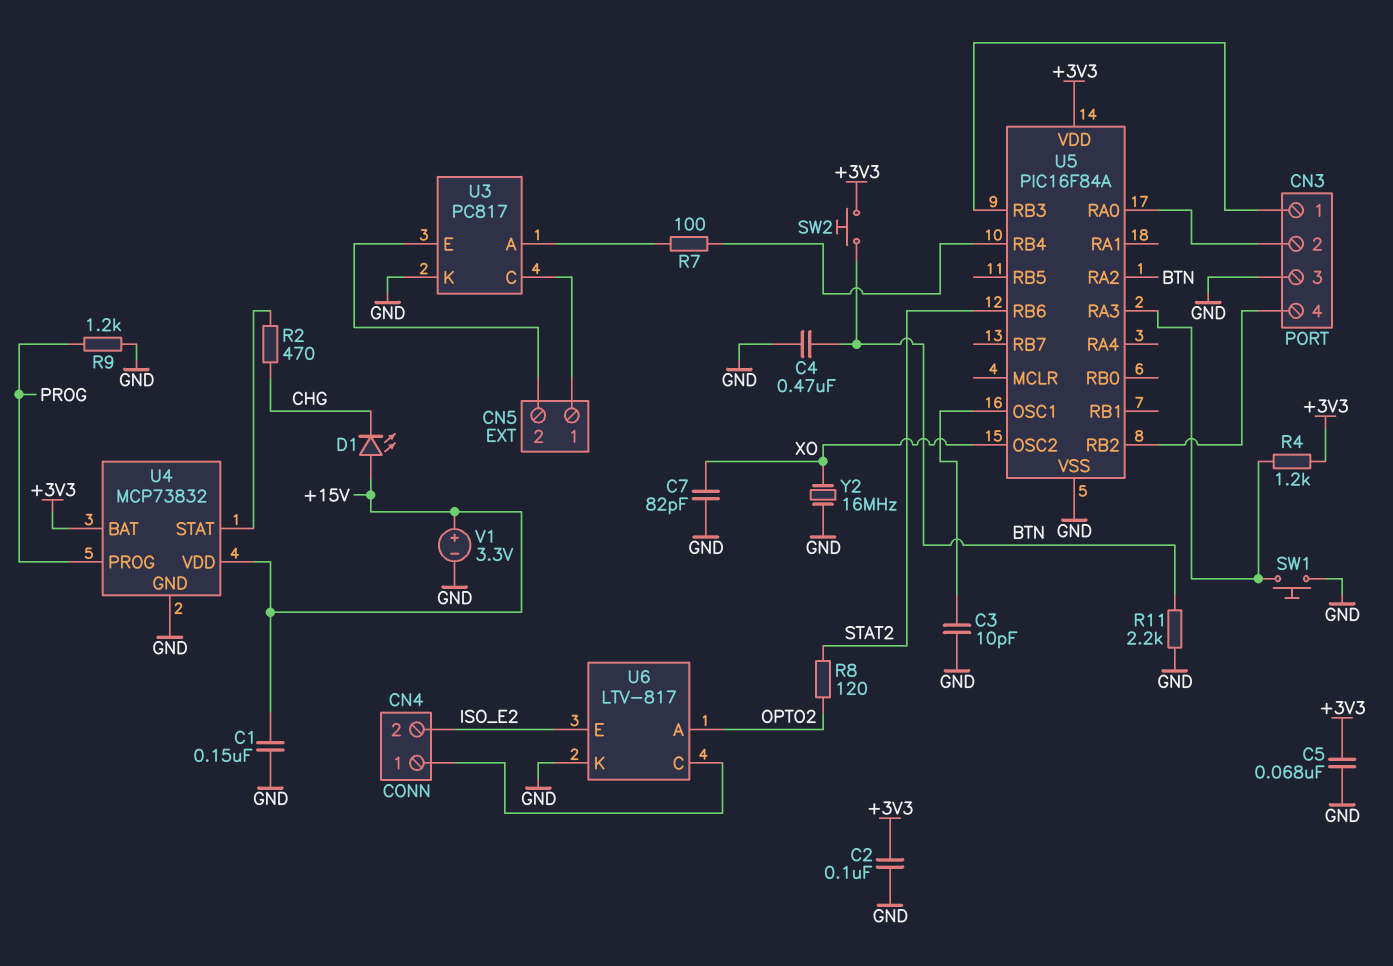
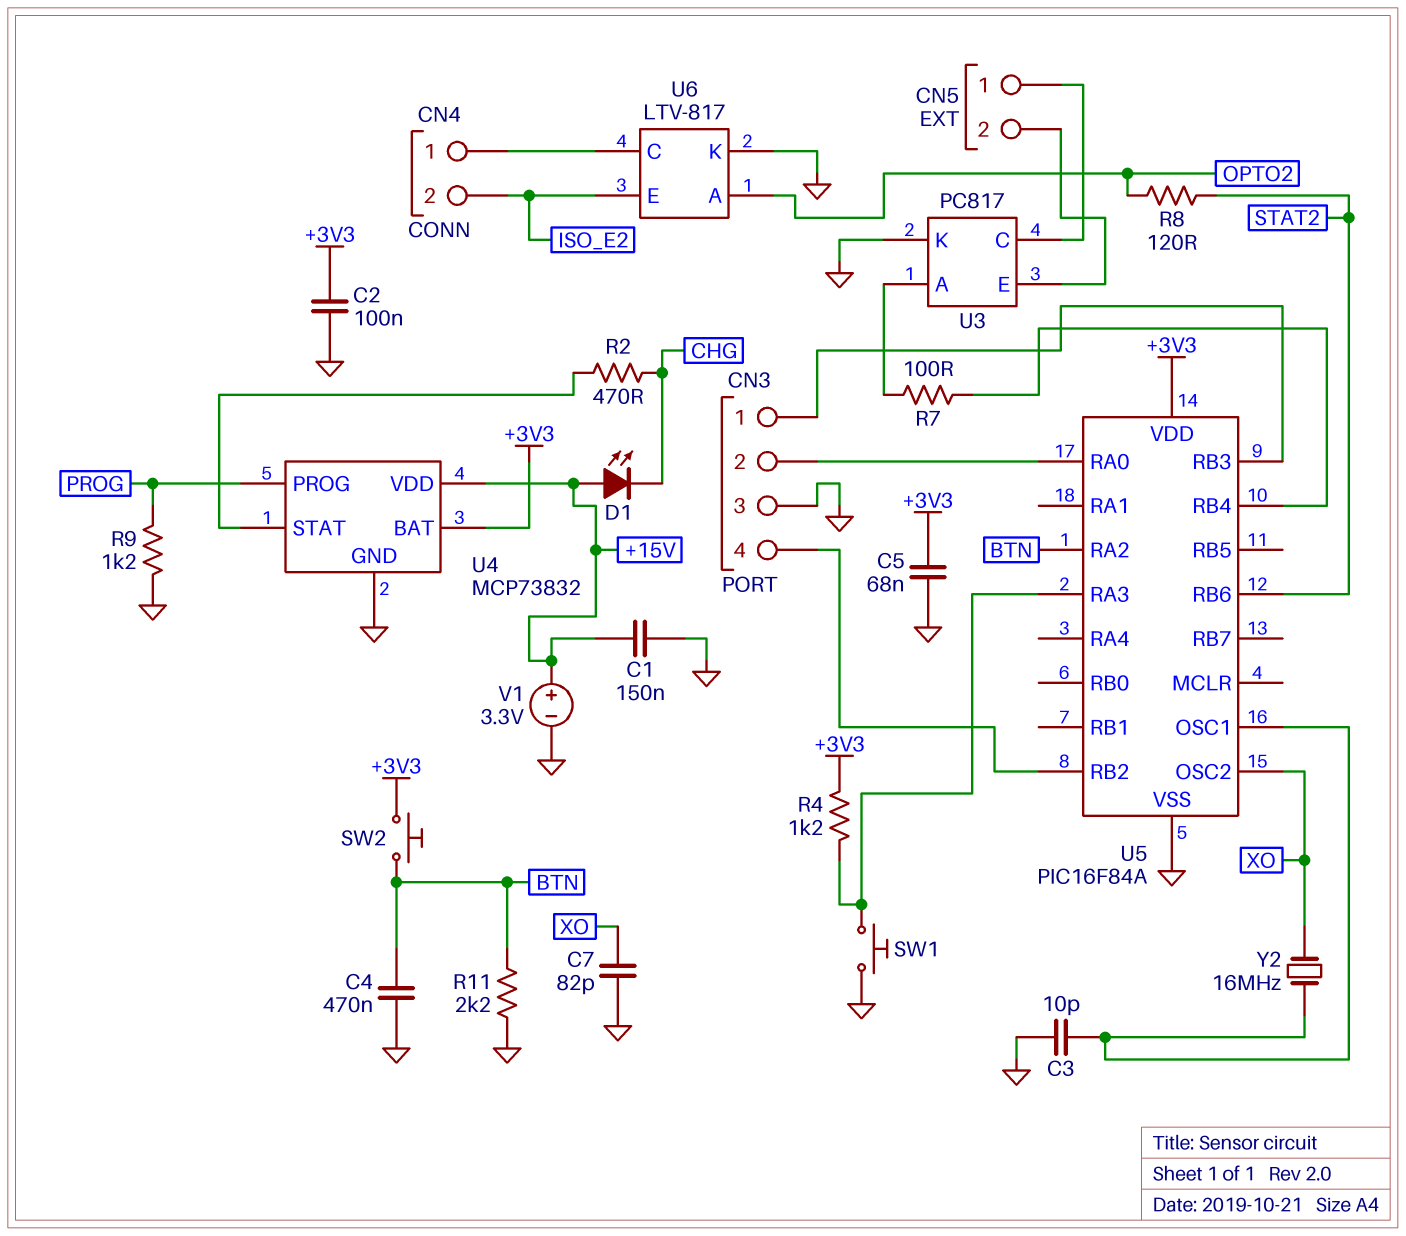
Y2: 16MHz (GND, XO) -> 16MHz (U5/OSC1, XO)

